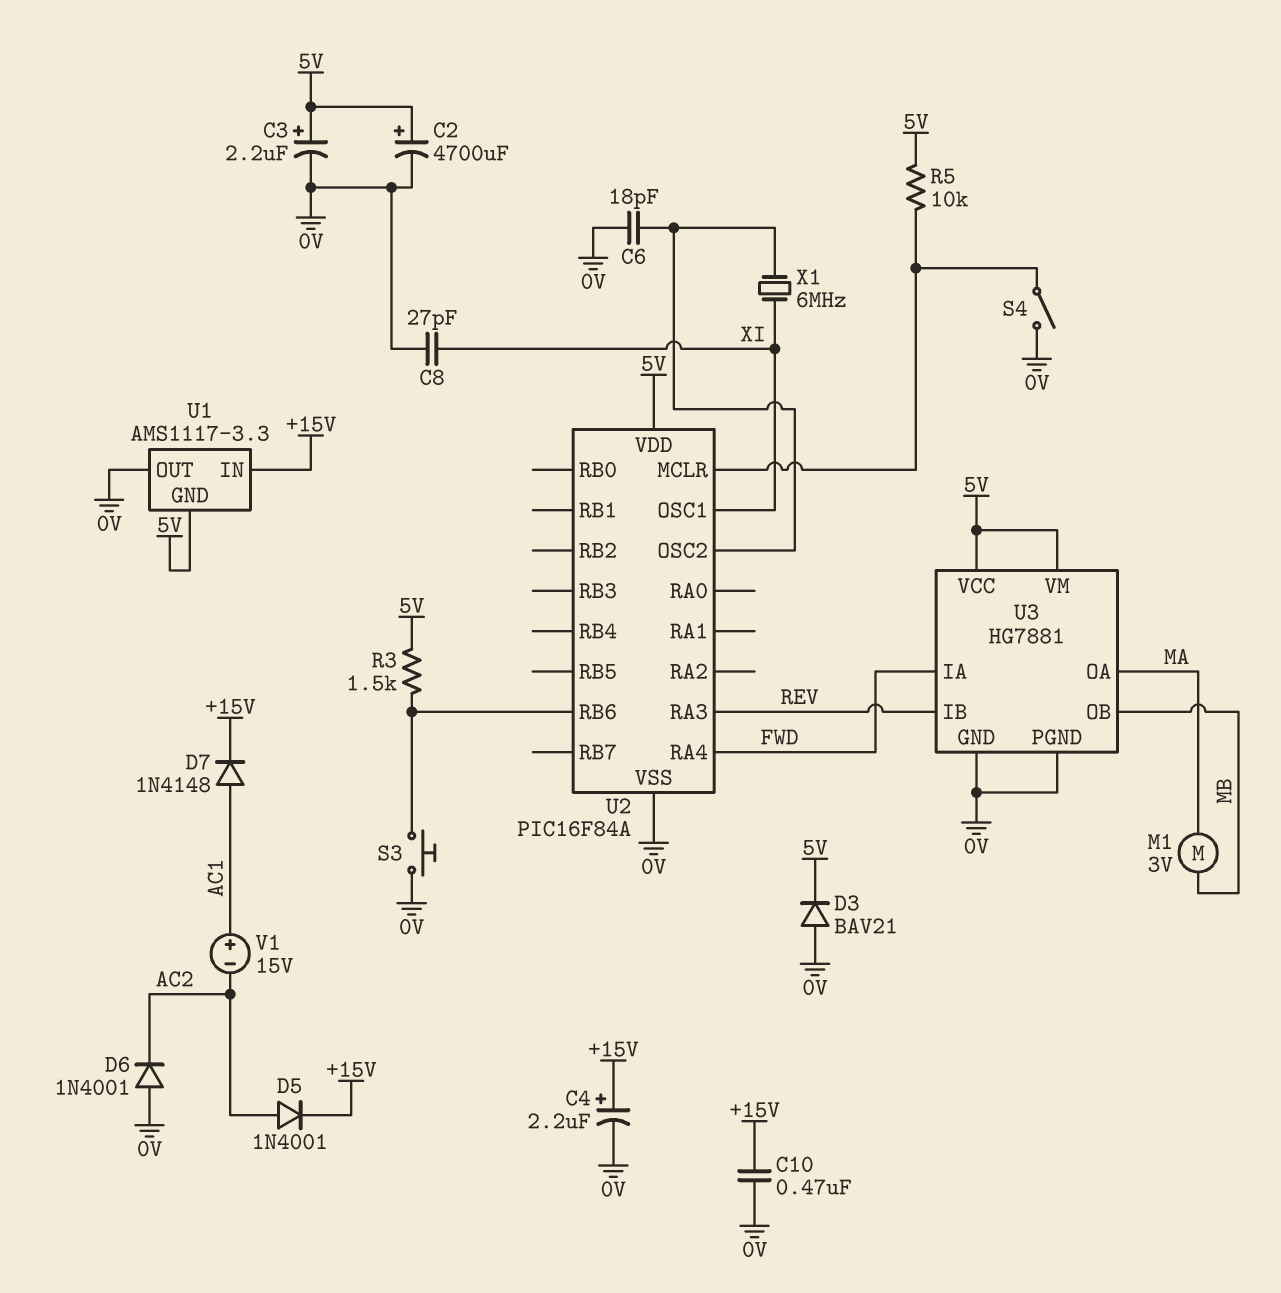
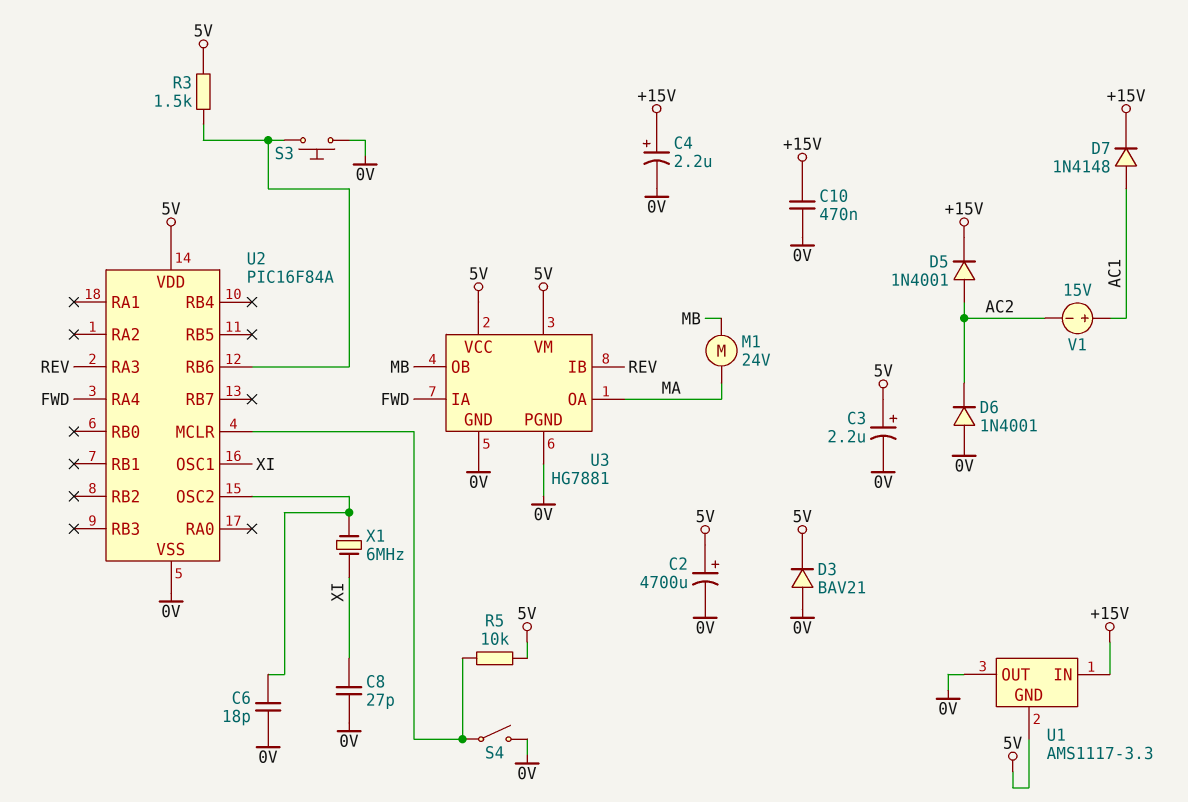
M1: motor 3V (MA, MB) -> motor 24V (MA, MB)

